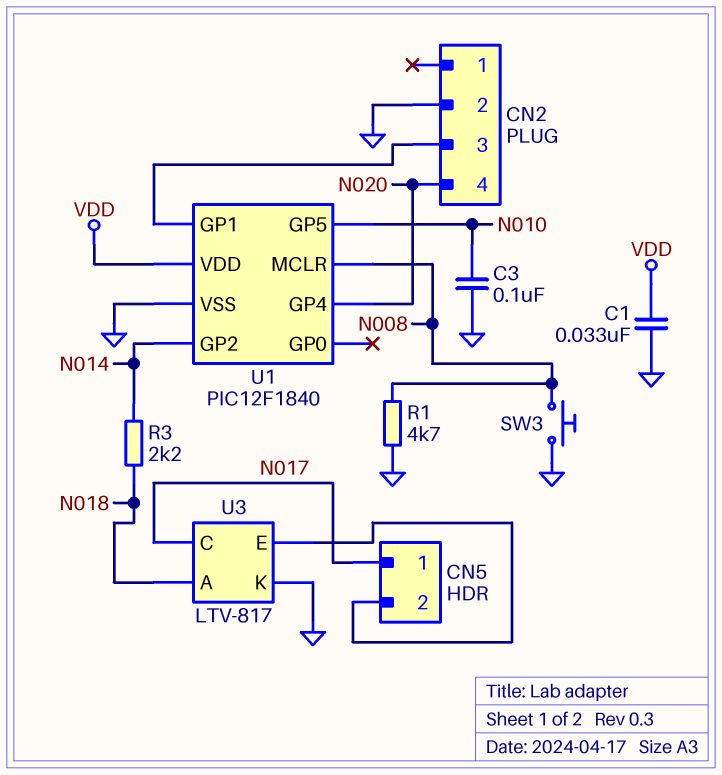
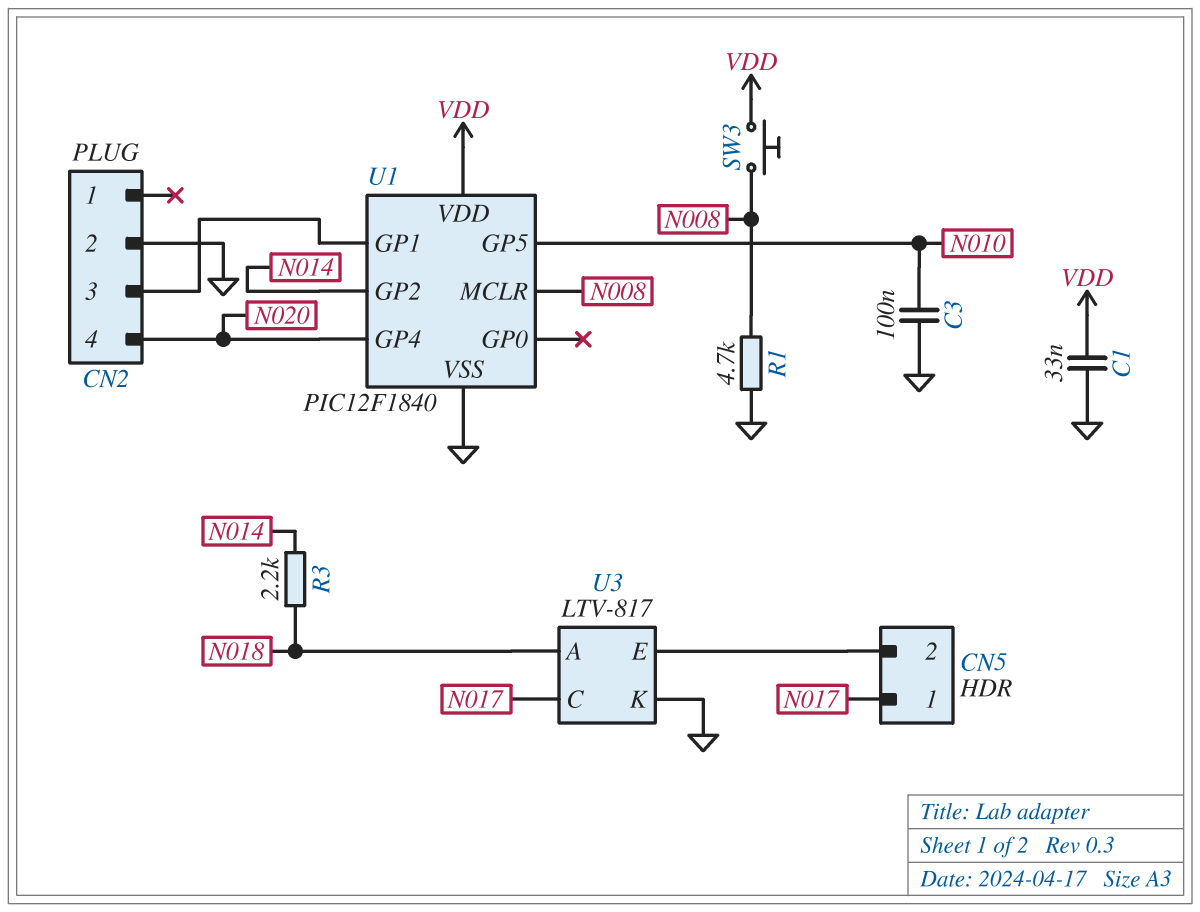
SW3: button (GND, N008) -> button (N008, VDD)

